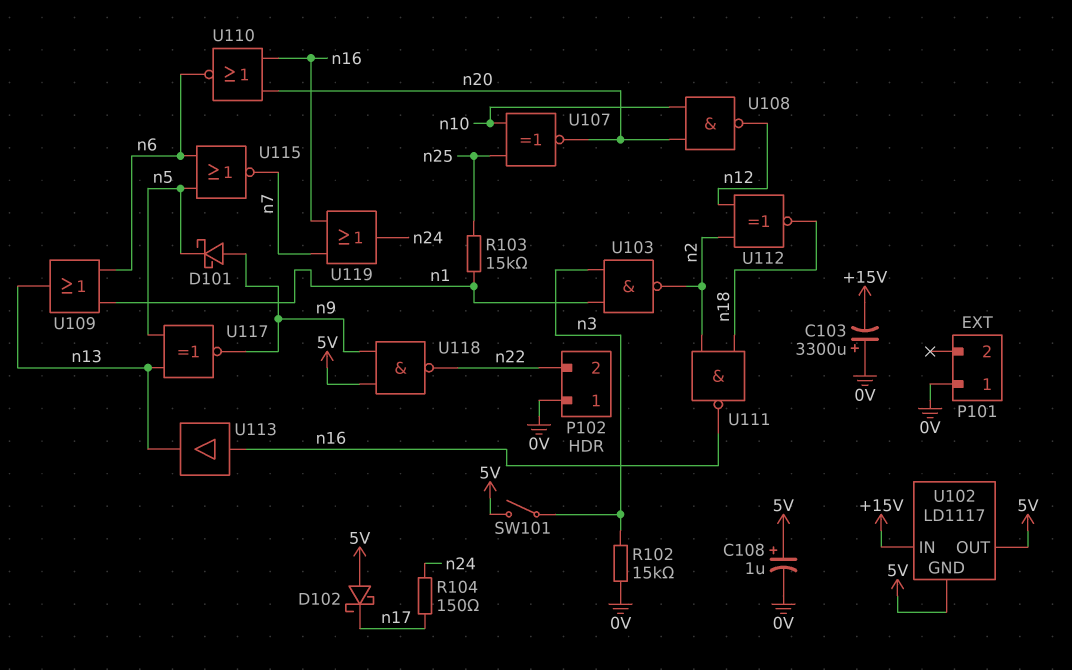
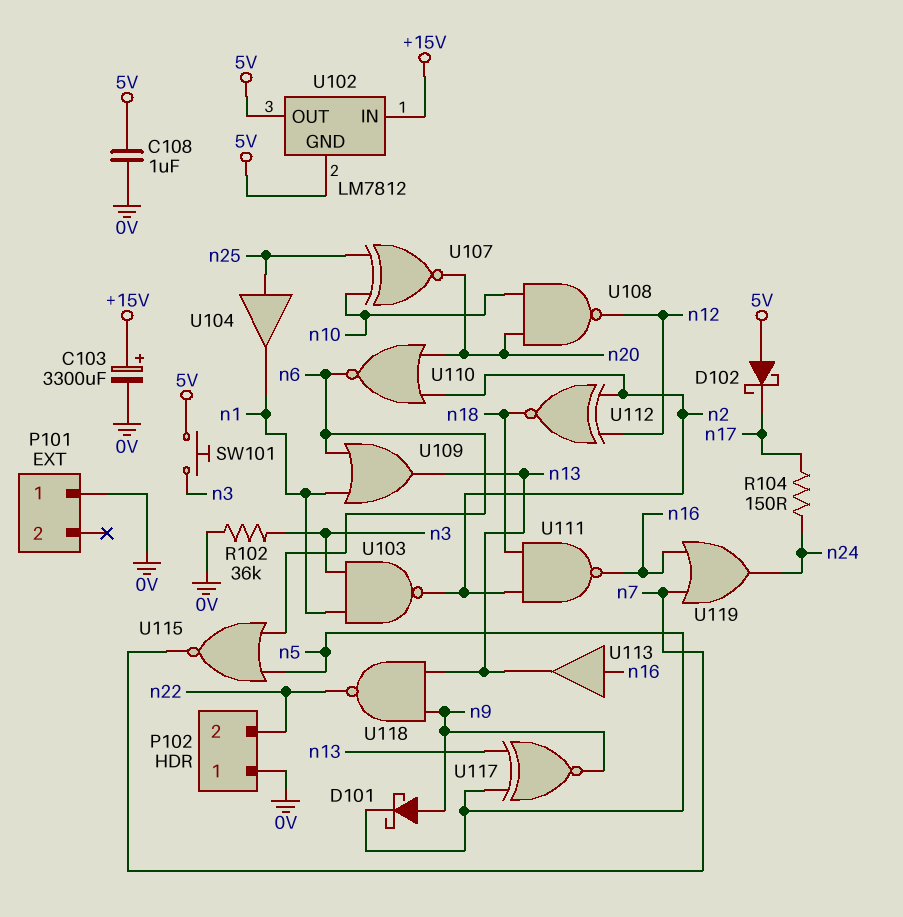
C103: 3300uF (plus 0V, minus +15V) -> 3300uF (plus +15V, minus 0V)
C108: 1uF (plus 5V, minus 0V) -> 1uF (0V, 5V)
R102: 15k (0V, n3) -> 36k (0V, n3)
R103: 15k (n1, n25) -> none
SW101: switch (5V, n3) -> button (5V, n3)
U102: LD1117 -> LM7812
U104: none -> buffer (in n25, out n1)
U110: NOR (in n16, in n20, out n6) -> NOR (in n2, in n20, out n6)
U118: NAND (in 5V, in n9, out n22) -> NAND (in n9, in n13, out n22)

